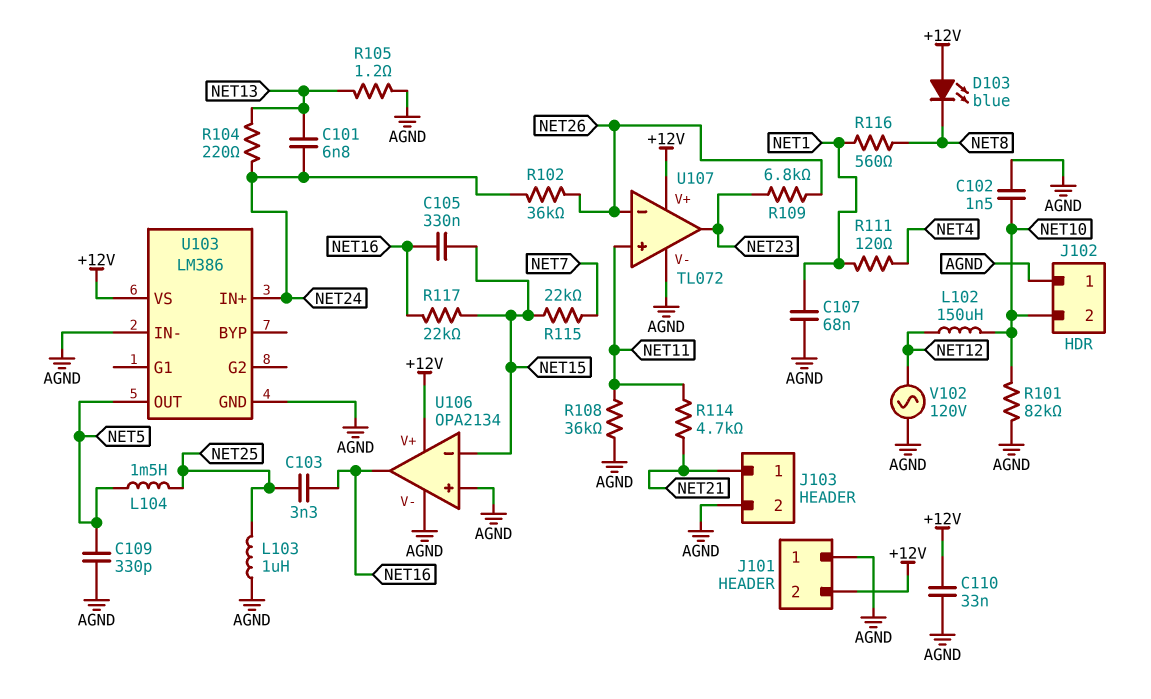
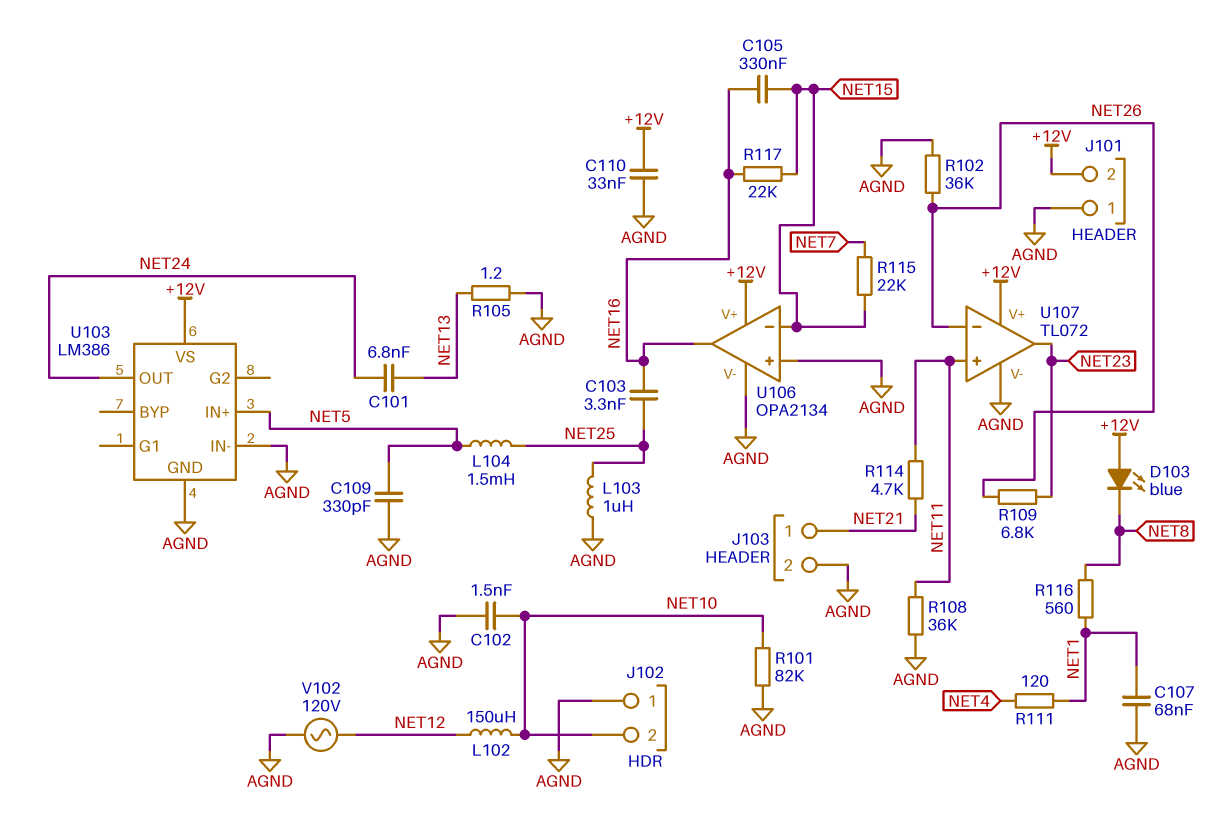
R102: 36k (NET24, NET26) -> 36k (AGND, NET26)
R104: 220 (NET13, NET24) -> none
U103 pin IN+: NET24 -> NET5
U103 pin OUT: NET5 -> NET24

